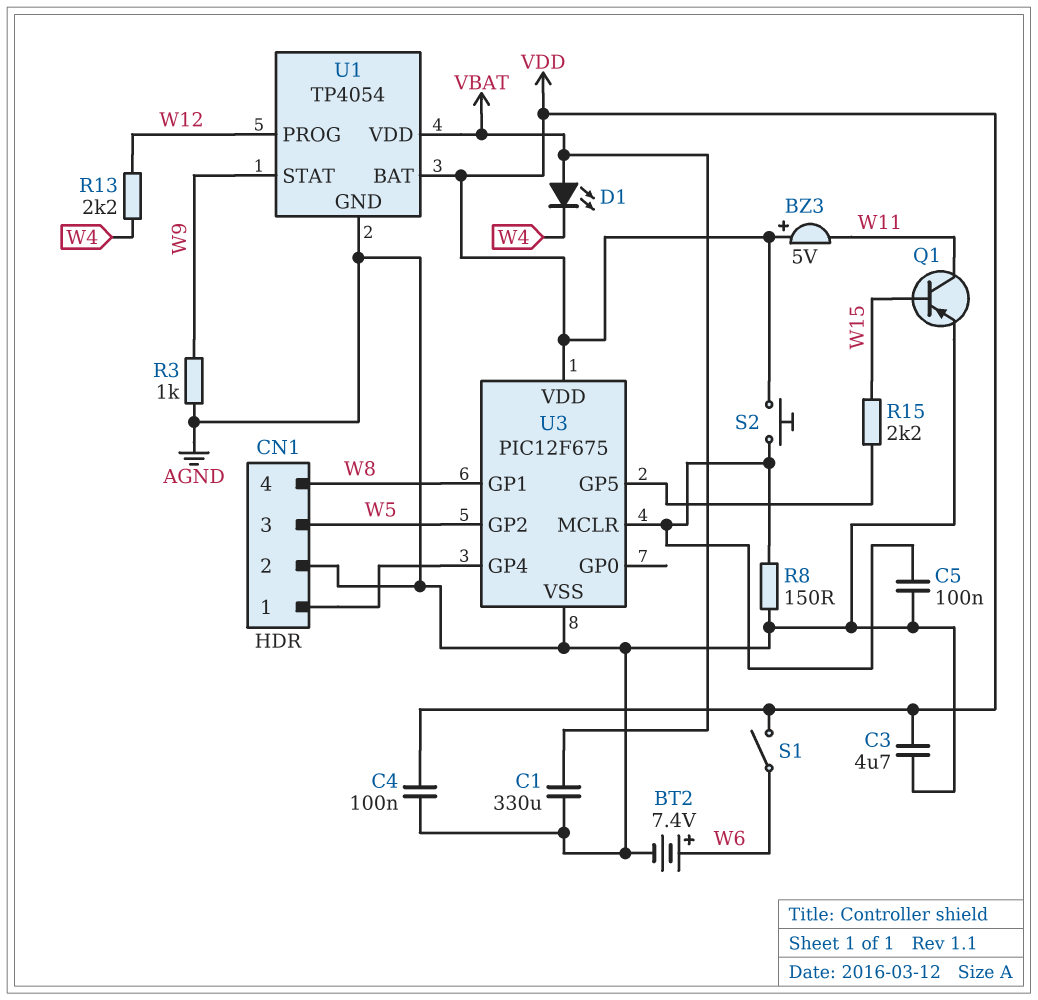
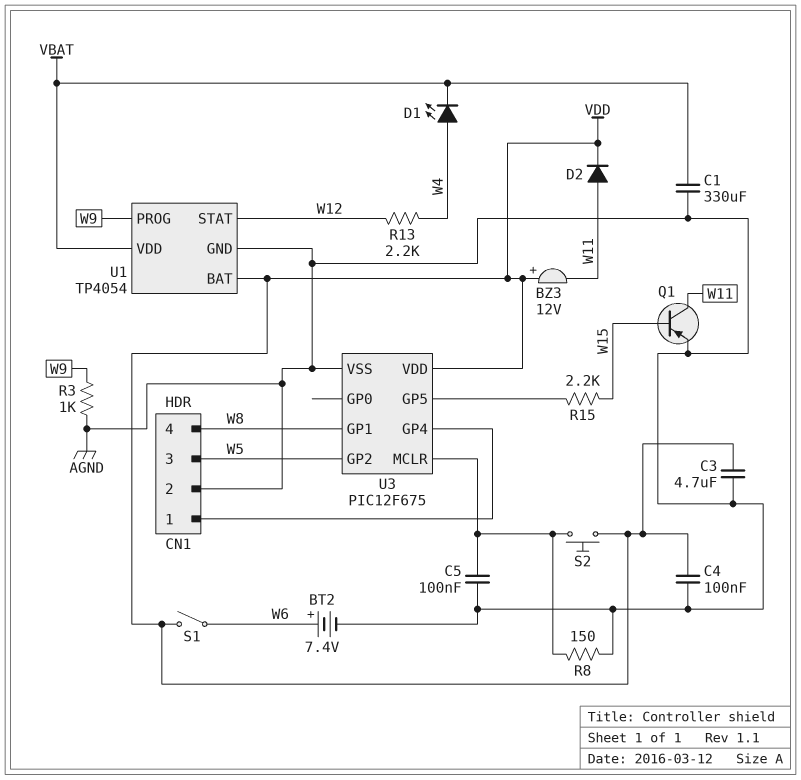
BZ3: buzzer 5V (plus VDD, minus W11) -> buzzer 12V (plus VDD, minus W11)
D1: LED (A VBAT, K W4) -> LED (A W4, K VBAT)
D2: none -> diode (A W11, K VDD)
U1 pin PROG: W12 -> W9
U1 pin STAT: W9 -> W12

